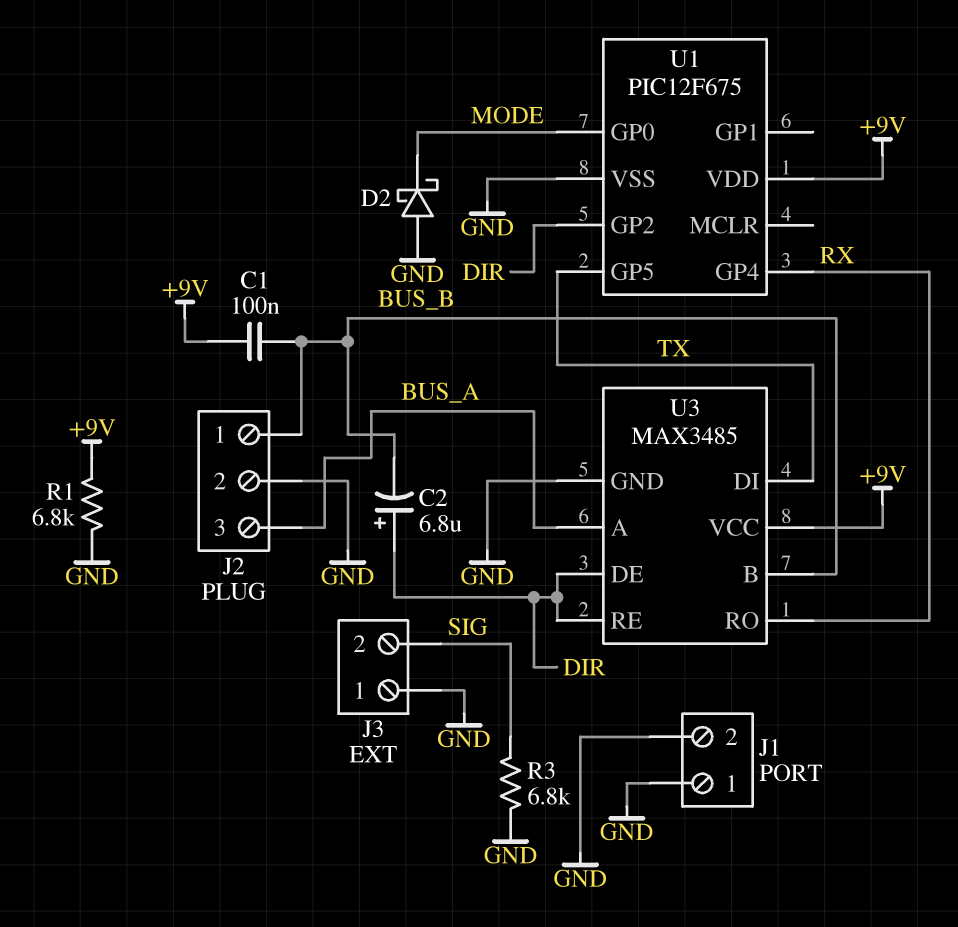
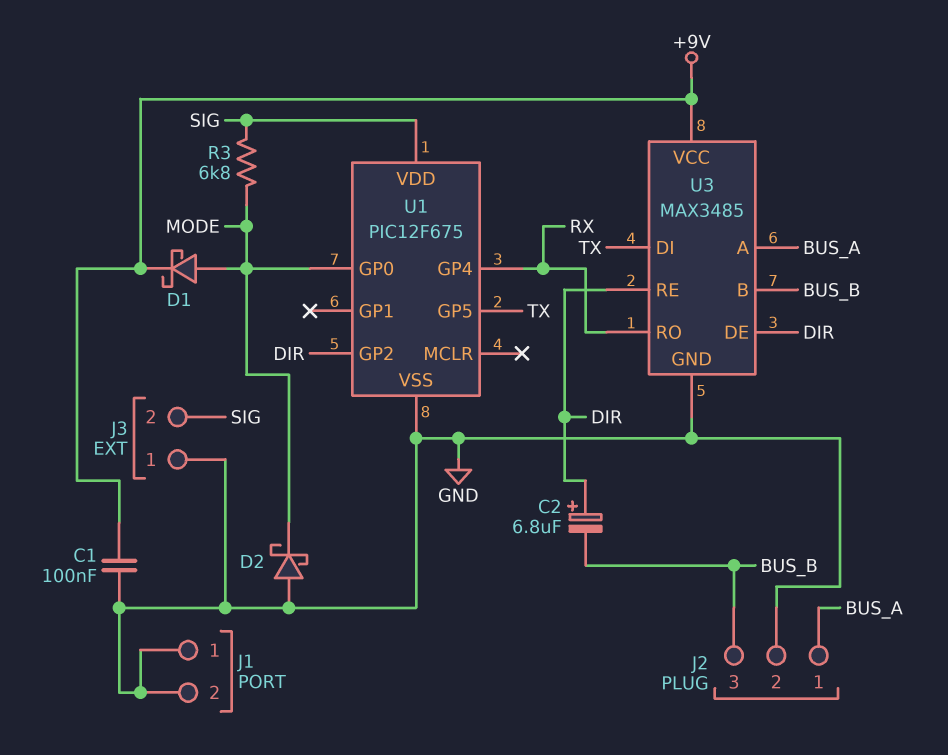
C1: 100nF (+9V, BUS_B) -> 100nF (+9V, GND)
D1: none -> schottky (A MODE, K +9V)
J2 pin 1: BUS_B -> BUS_A
J2 pin 3: BUS_A -> BUS_B
R1: 6.8k (+9V, GND) -> none
R3: 6.8k (GND, SIG) -> 6.8k (MODE, SIG)
U1 pin VDD: +9V -> SIG

